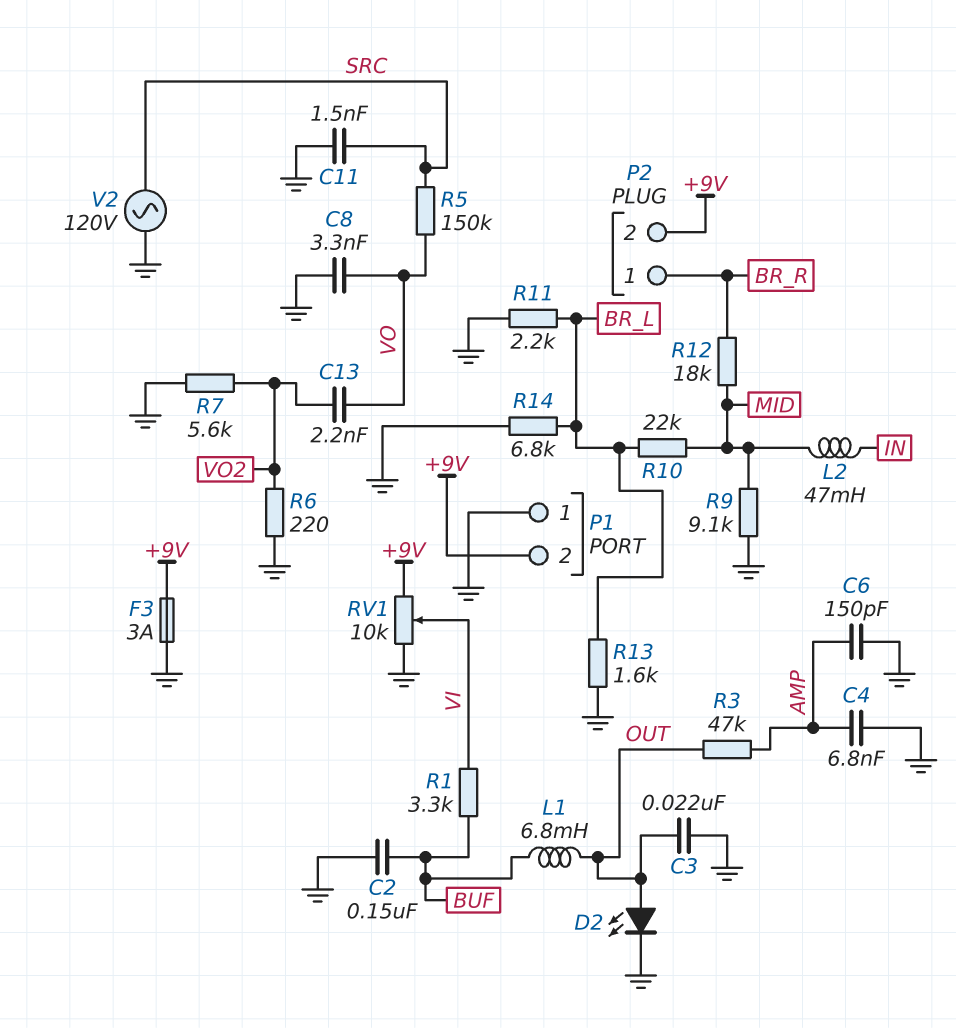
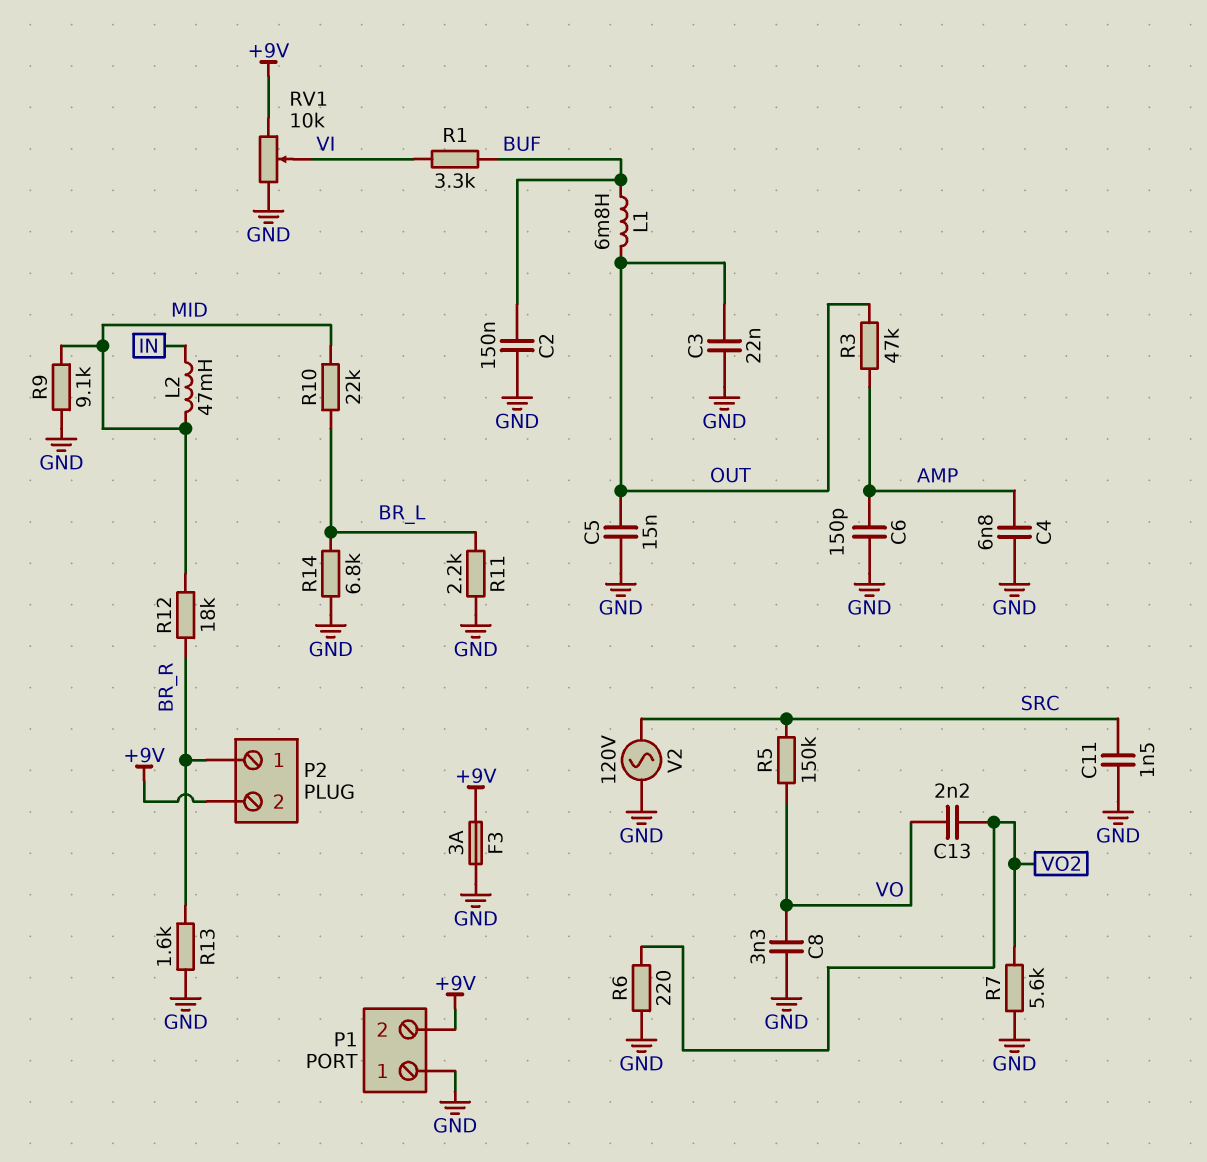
C5: none -> 15nF (GND, OUT)
D2: LED (A OUT, K GND) -> none
R13: 1.6k (BR_L, GND) -> 1.6k (BR_R, GND)

